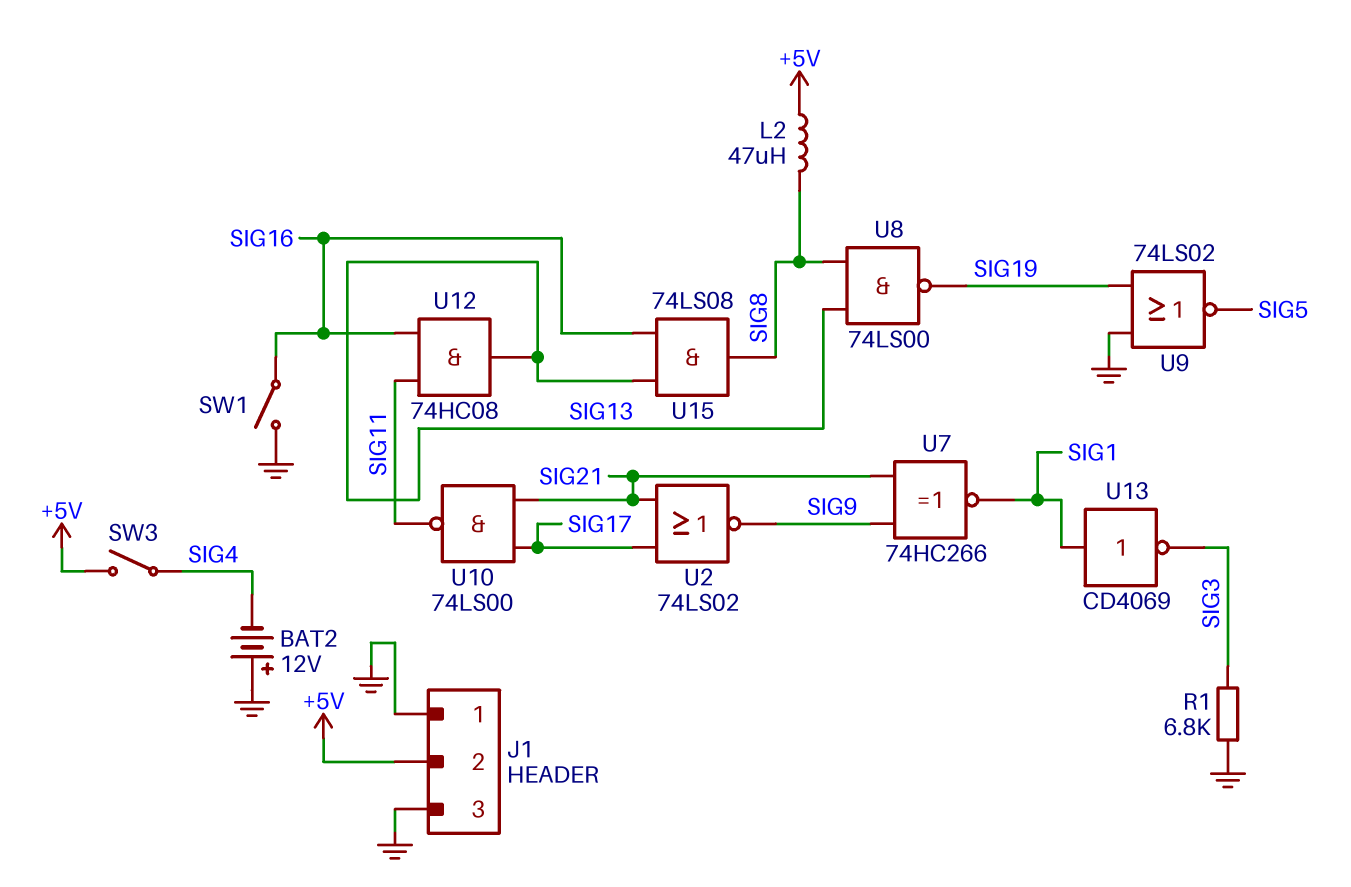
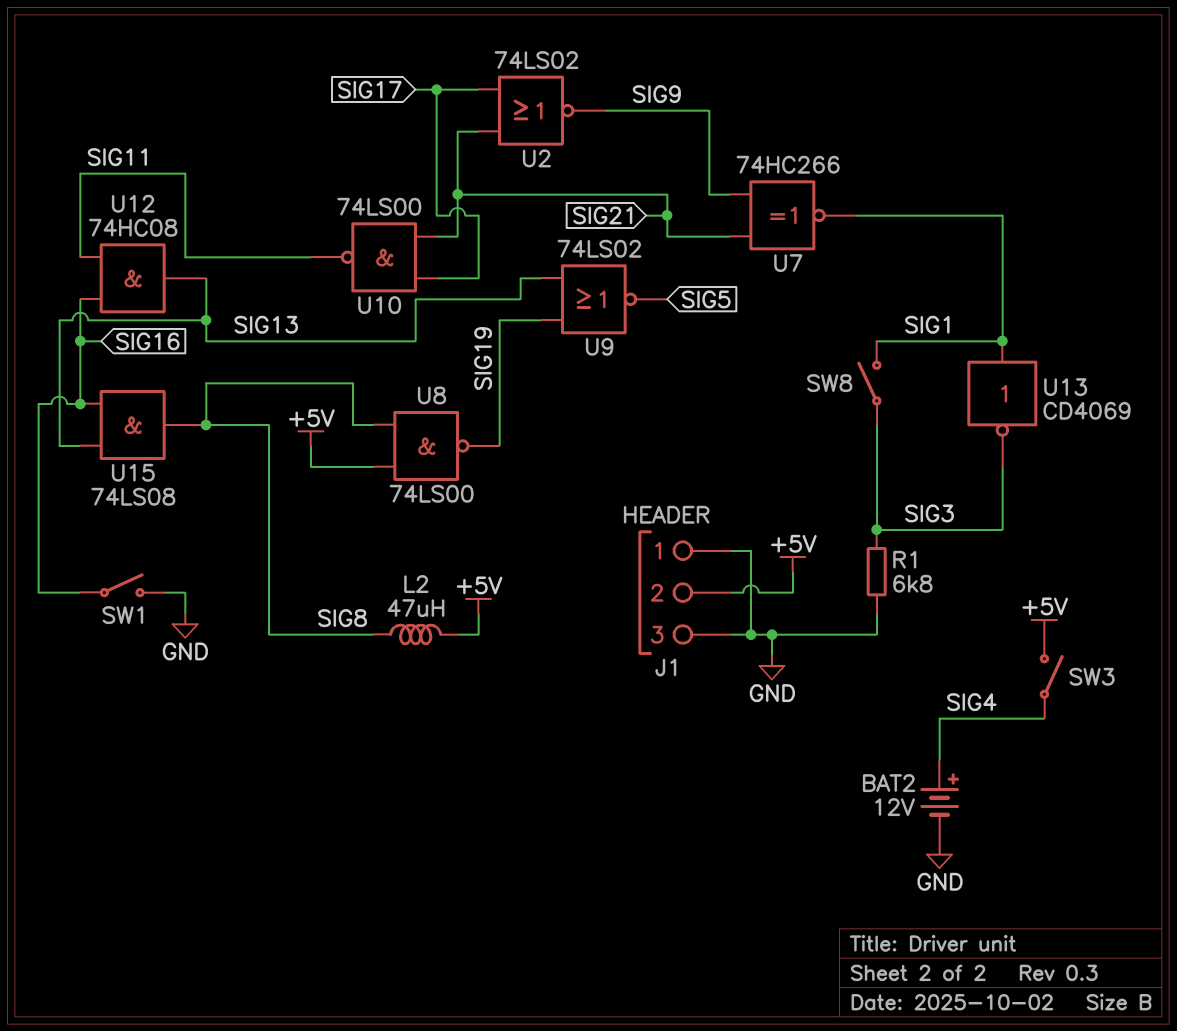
BAT2: 12V (plus GND, minus SIG4) -> 12V (plus SIG4, minus GND)
SW8: none -> switch (SIG1, SIG3)
U8: NAND 74LS00 (in SIG8, in SIG13, out SIG19) -> NAND 74LS00 (in +5V, in SIG8, out SIG19)
U9: NOR 74LS02 (in GND, in SIG19, out SIG5) -> NOR 74LS02 (in SIG13, in SIG19, out SIG5)

